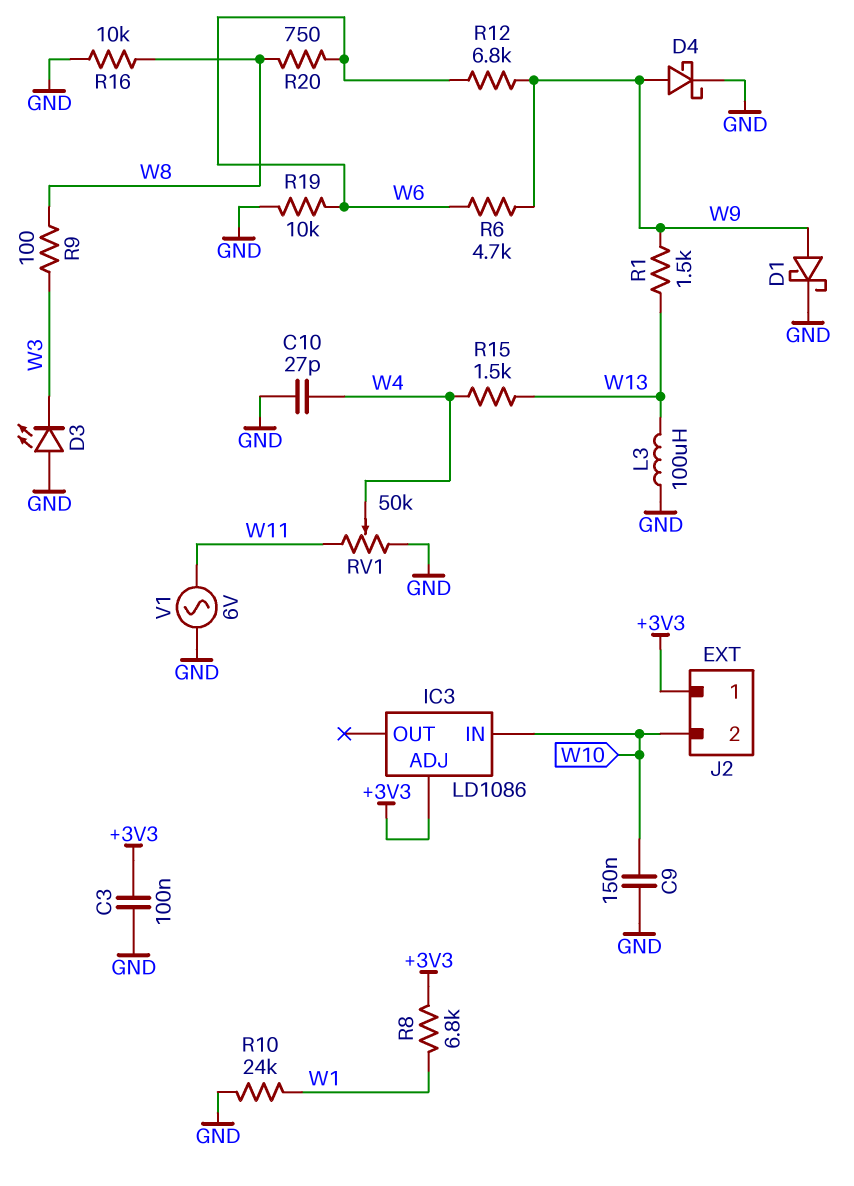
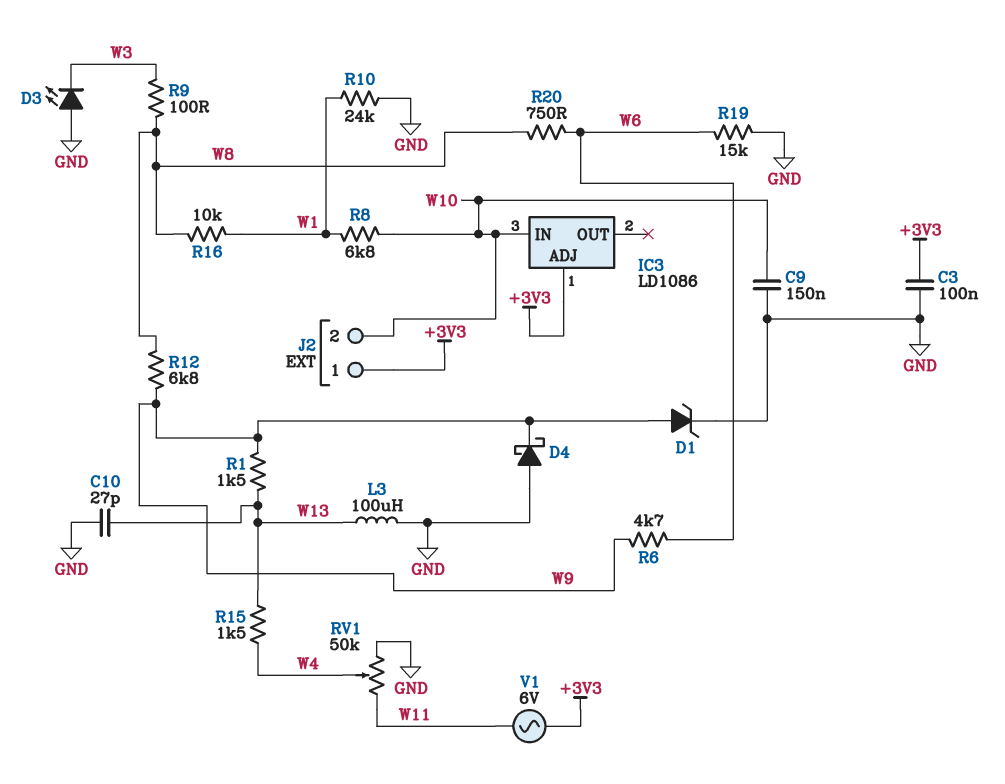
C10: 27pF (GND, W4) -> 27pF (GND, W13)
D1: schottky (A W9, K GND) -> zener (A W9, K GND)
D4: schottky (A W9, K GND) -> schottky (A GND, K W9)
R8: 6.8k (+3V3, W1) -> 6.8k (W1, W10)
R12: 6.8k (W6, W9) -> 6.8k (W8, W9)
R16: 10k (GND, W8) -> 10k (W1, W8)
R19: 10k (GND, W6) -> 15k (GND, W6)
V1: AC 6V (GND, W11) -> AC 6V (+3V3, W11)

